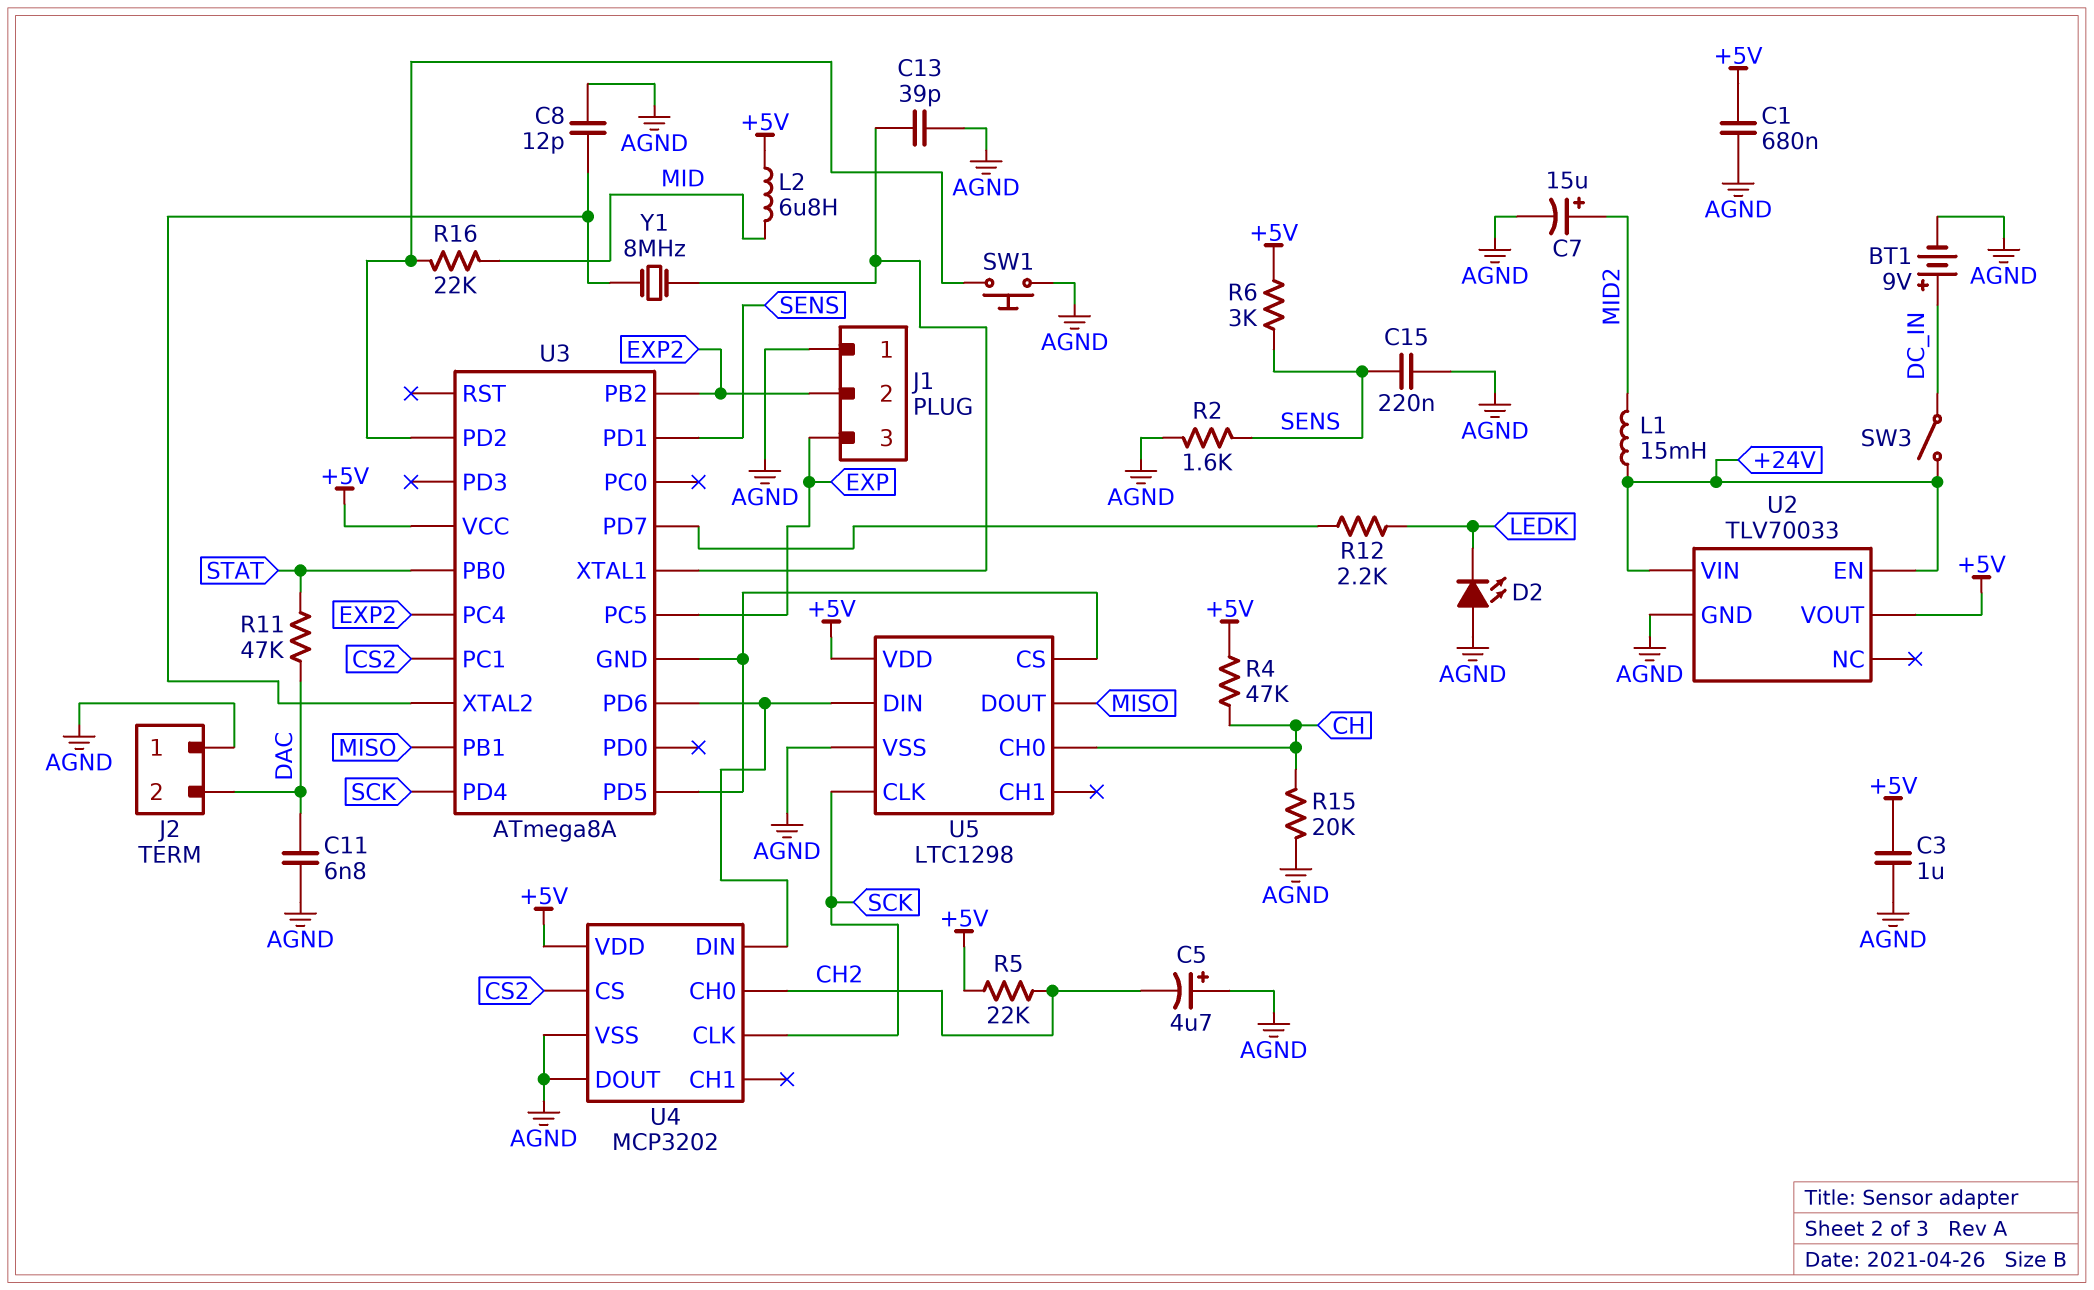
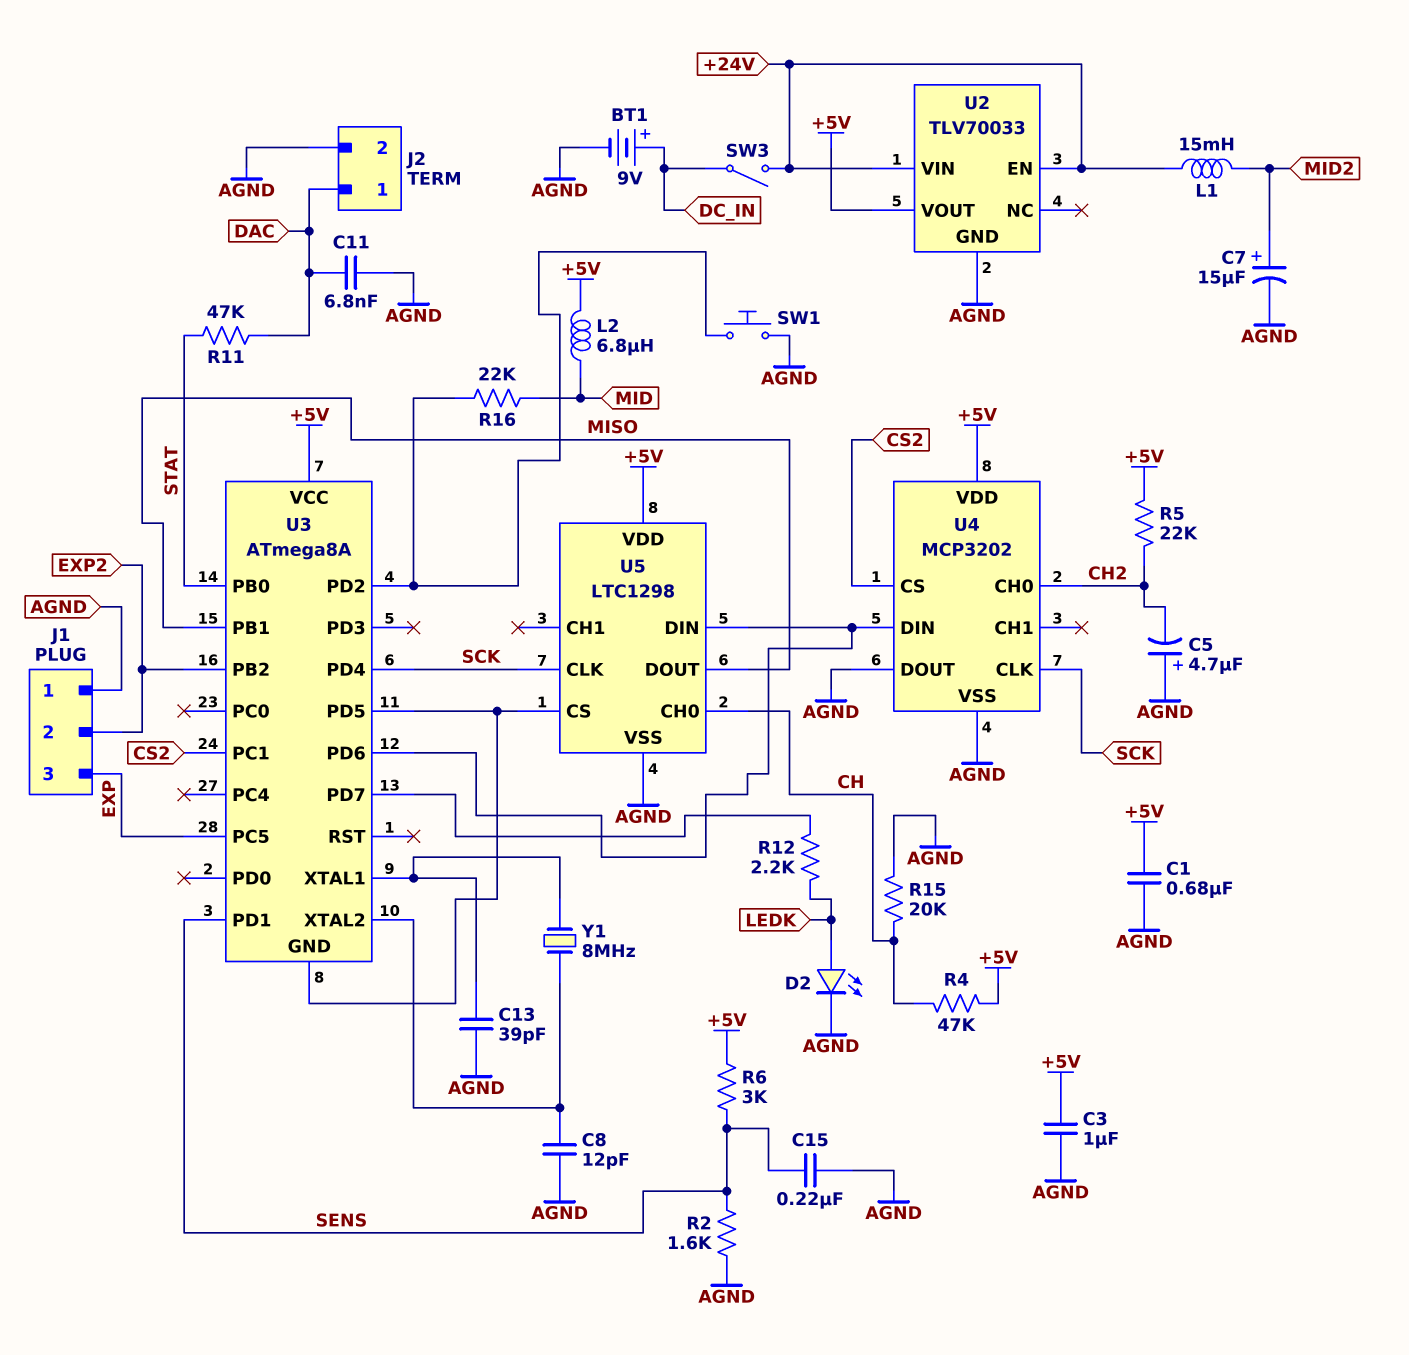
D2: LED (A AGND, K LEDK) -> LED (A LEDK, K AGND)
J2 pin 1: AGND -> DAC
J2 pin 2: DAC -> AGND
U3 pin PC4: EXP2 -> none

